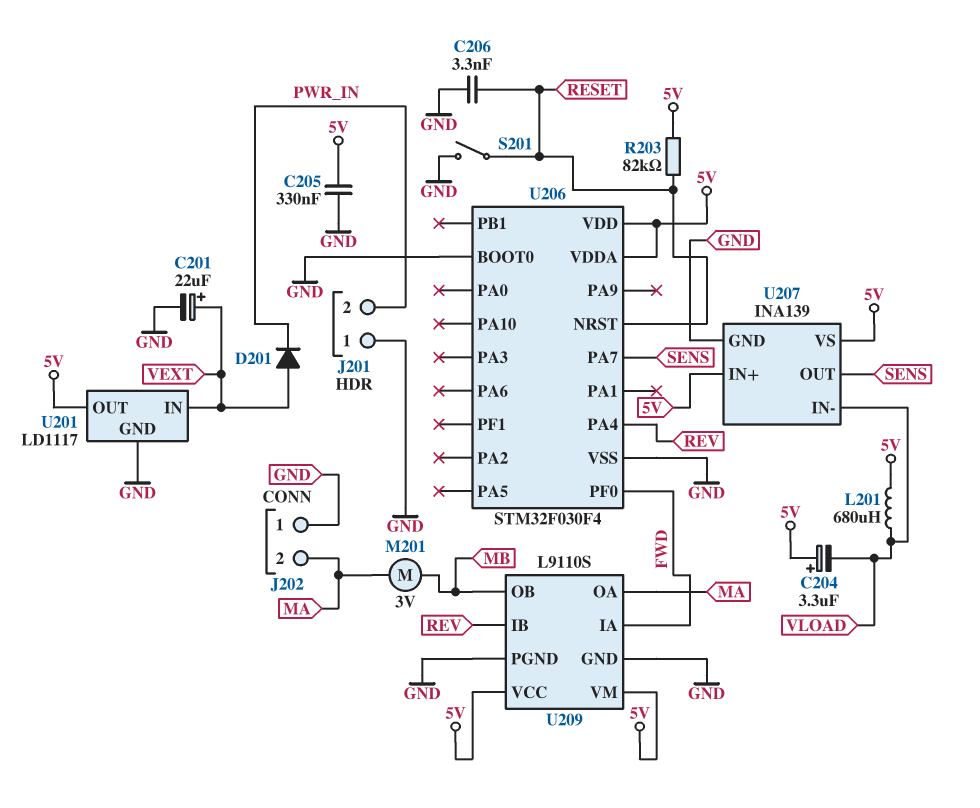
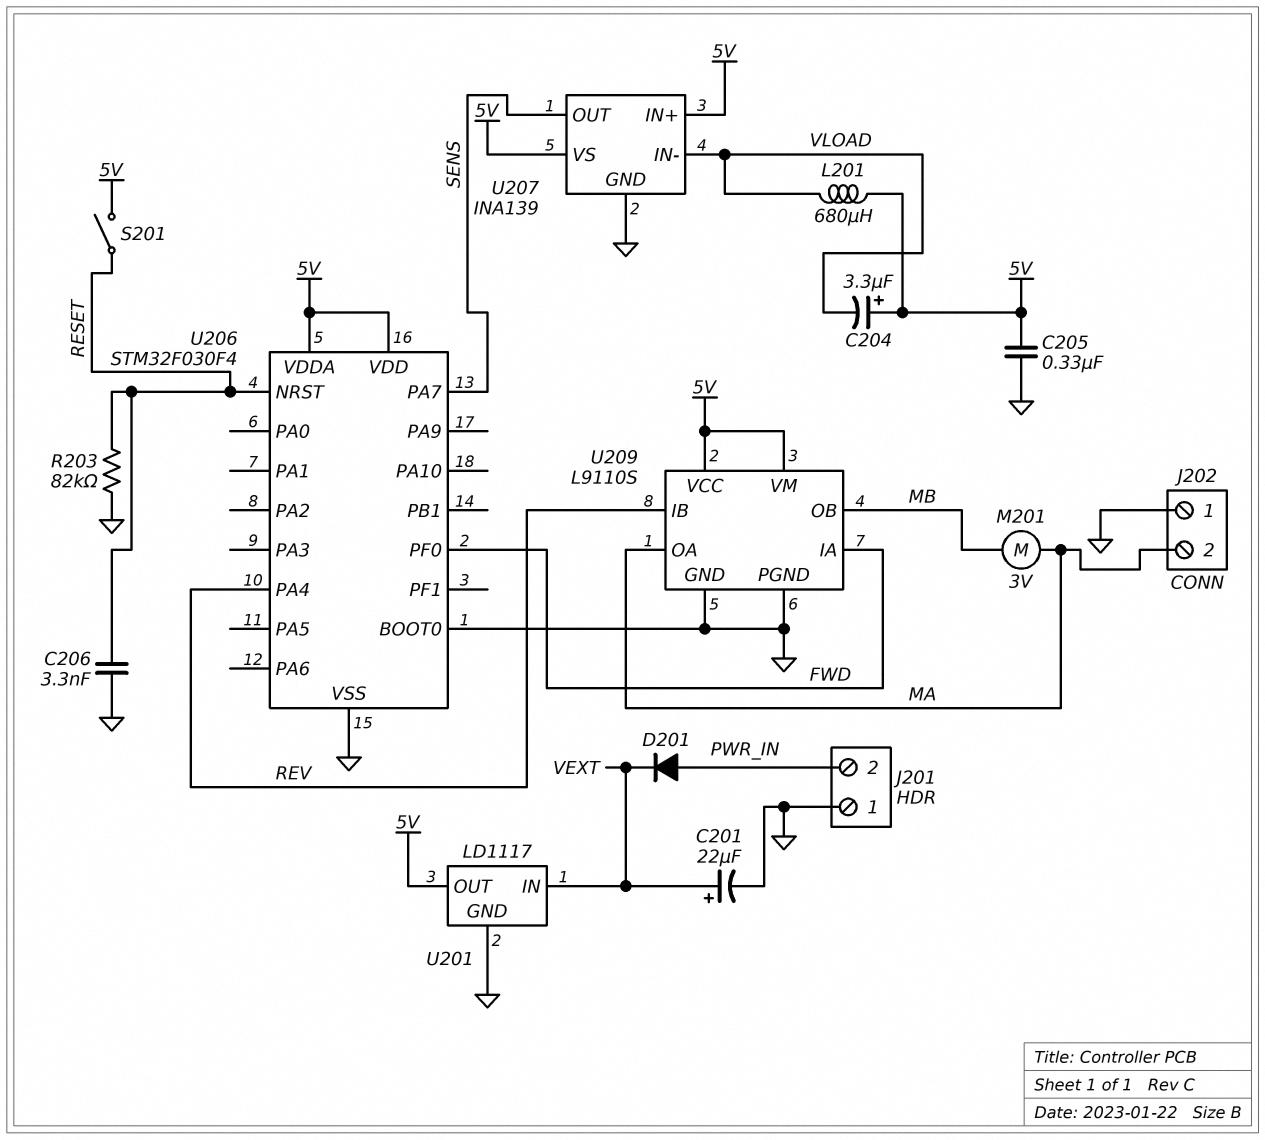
D201: diode (A VEXT, K PWR_IN) -> diode (A PWR_IN, K VEXT)
R203: 82k (5V, RESET) -> 82k (GND, RESET)
S201: switch (GND, RESET) -> switch (5V, RESET)

